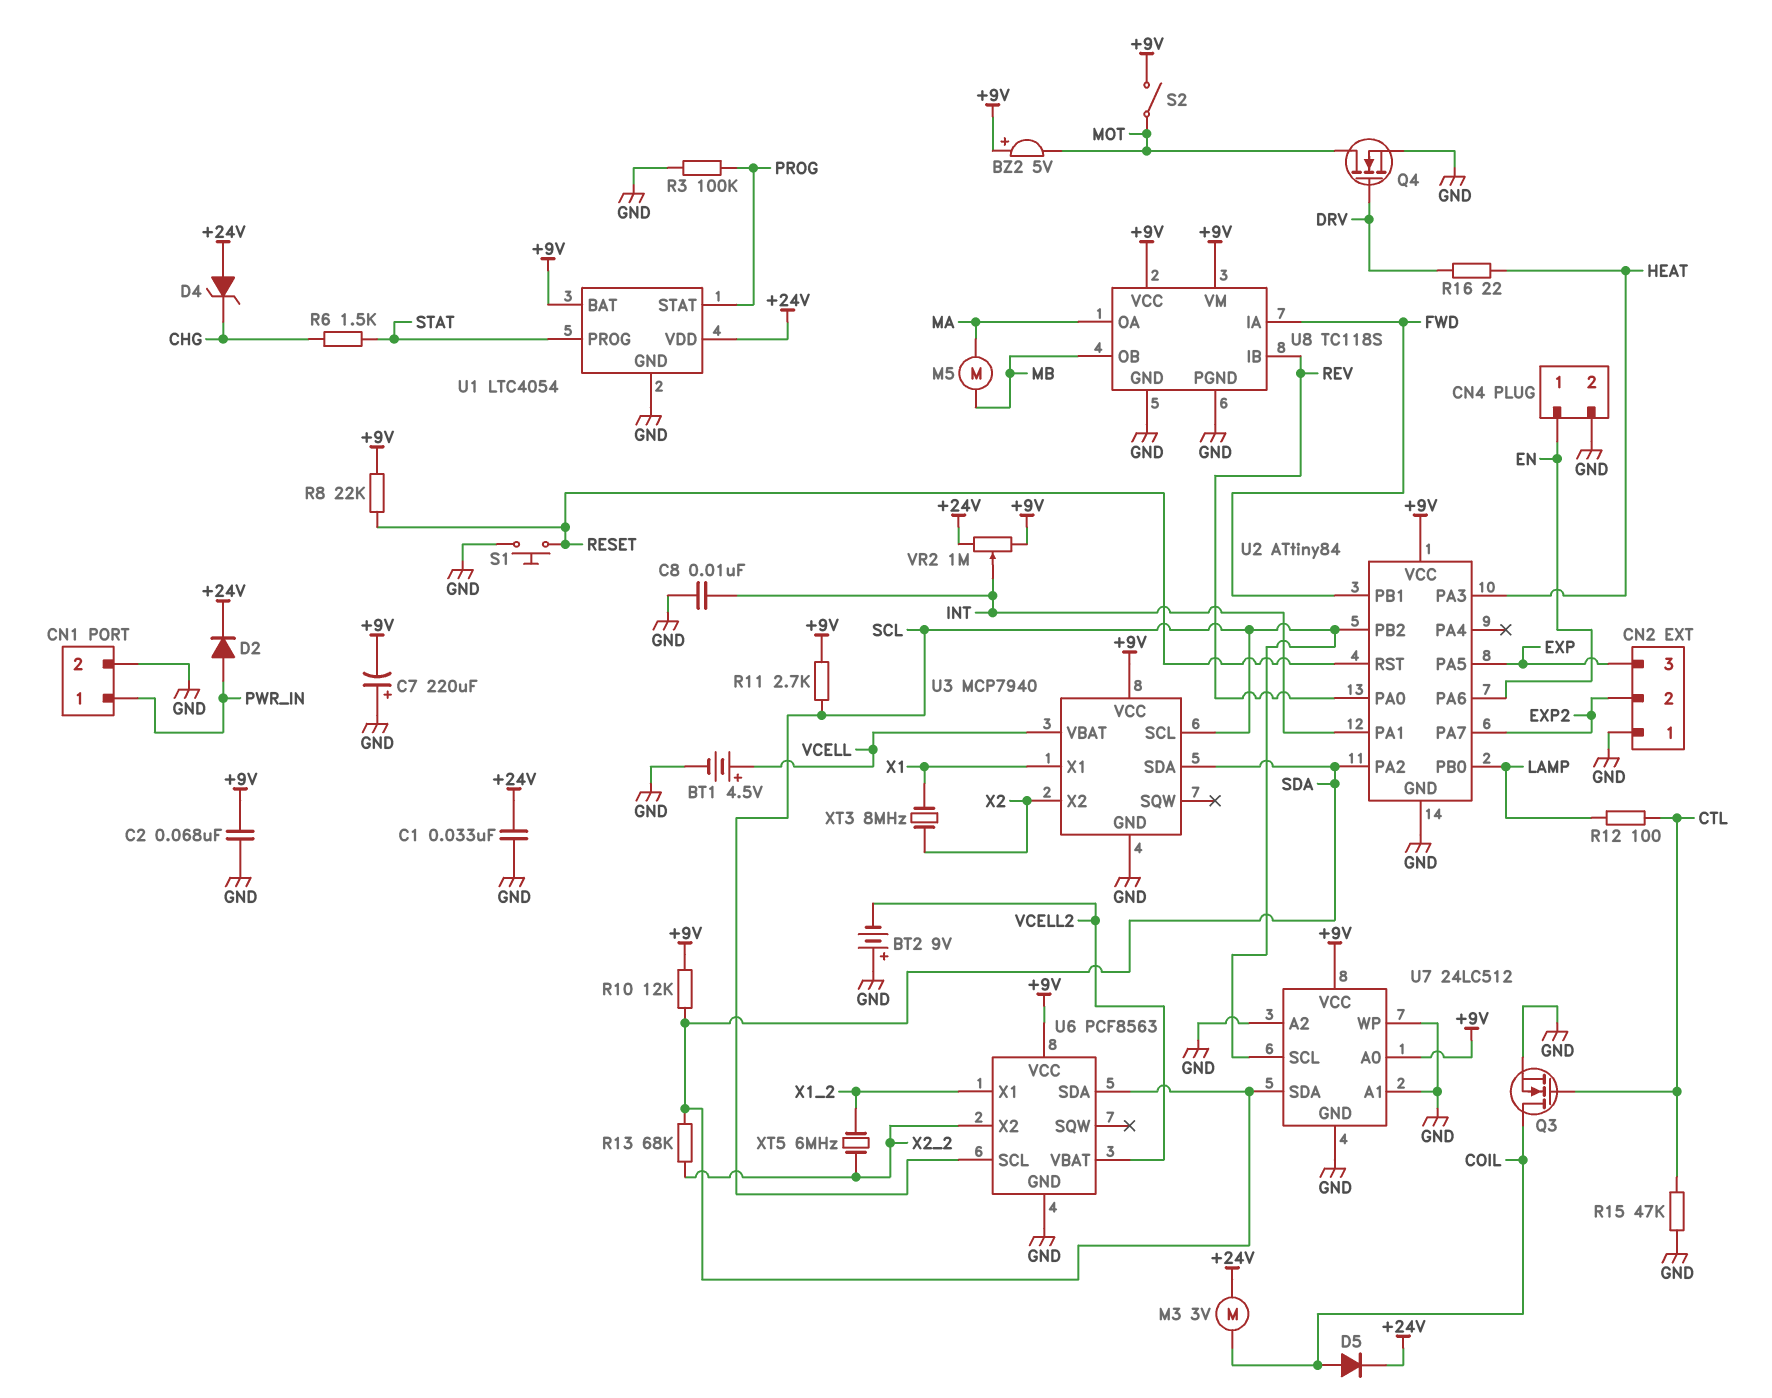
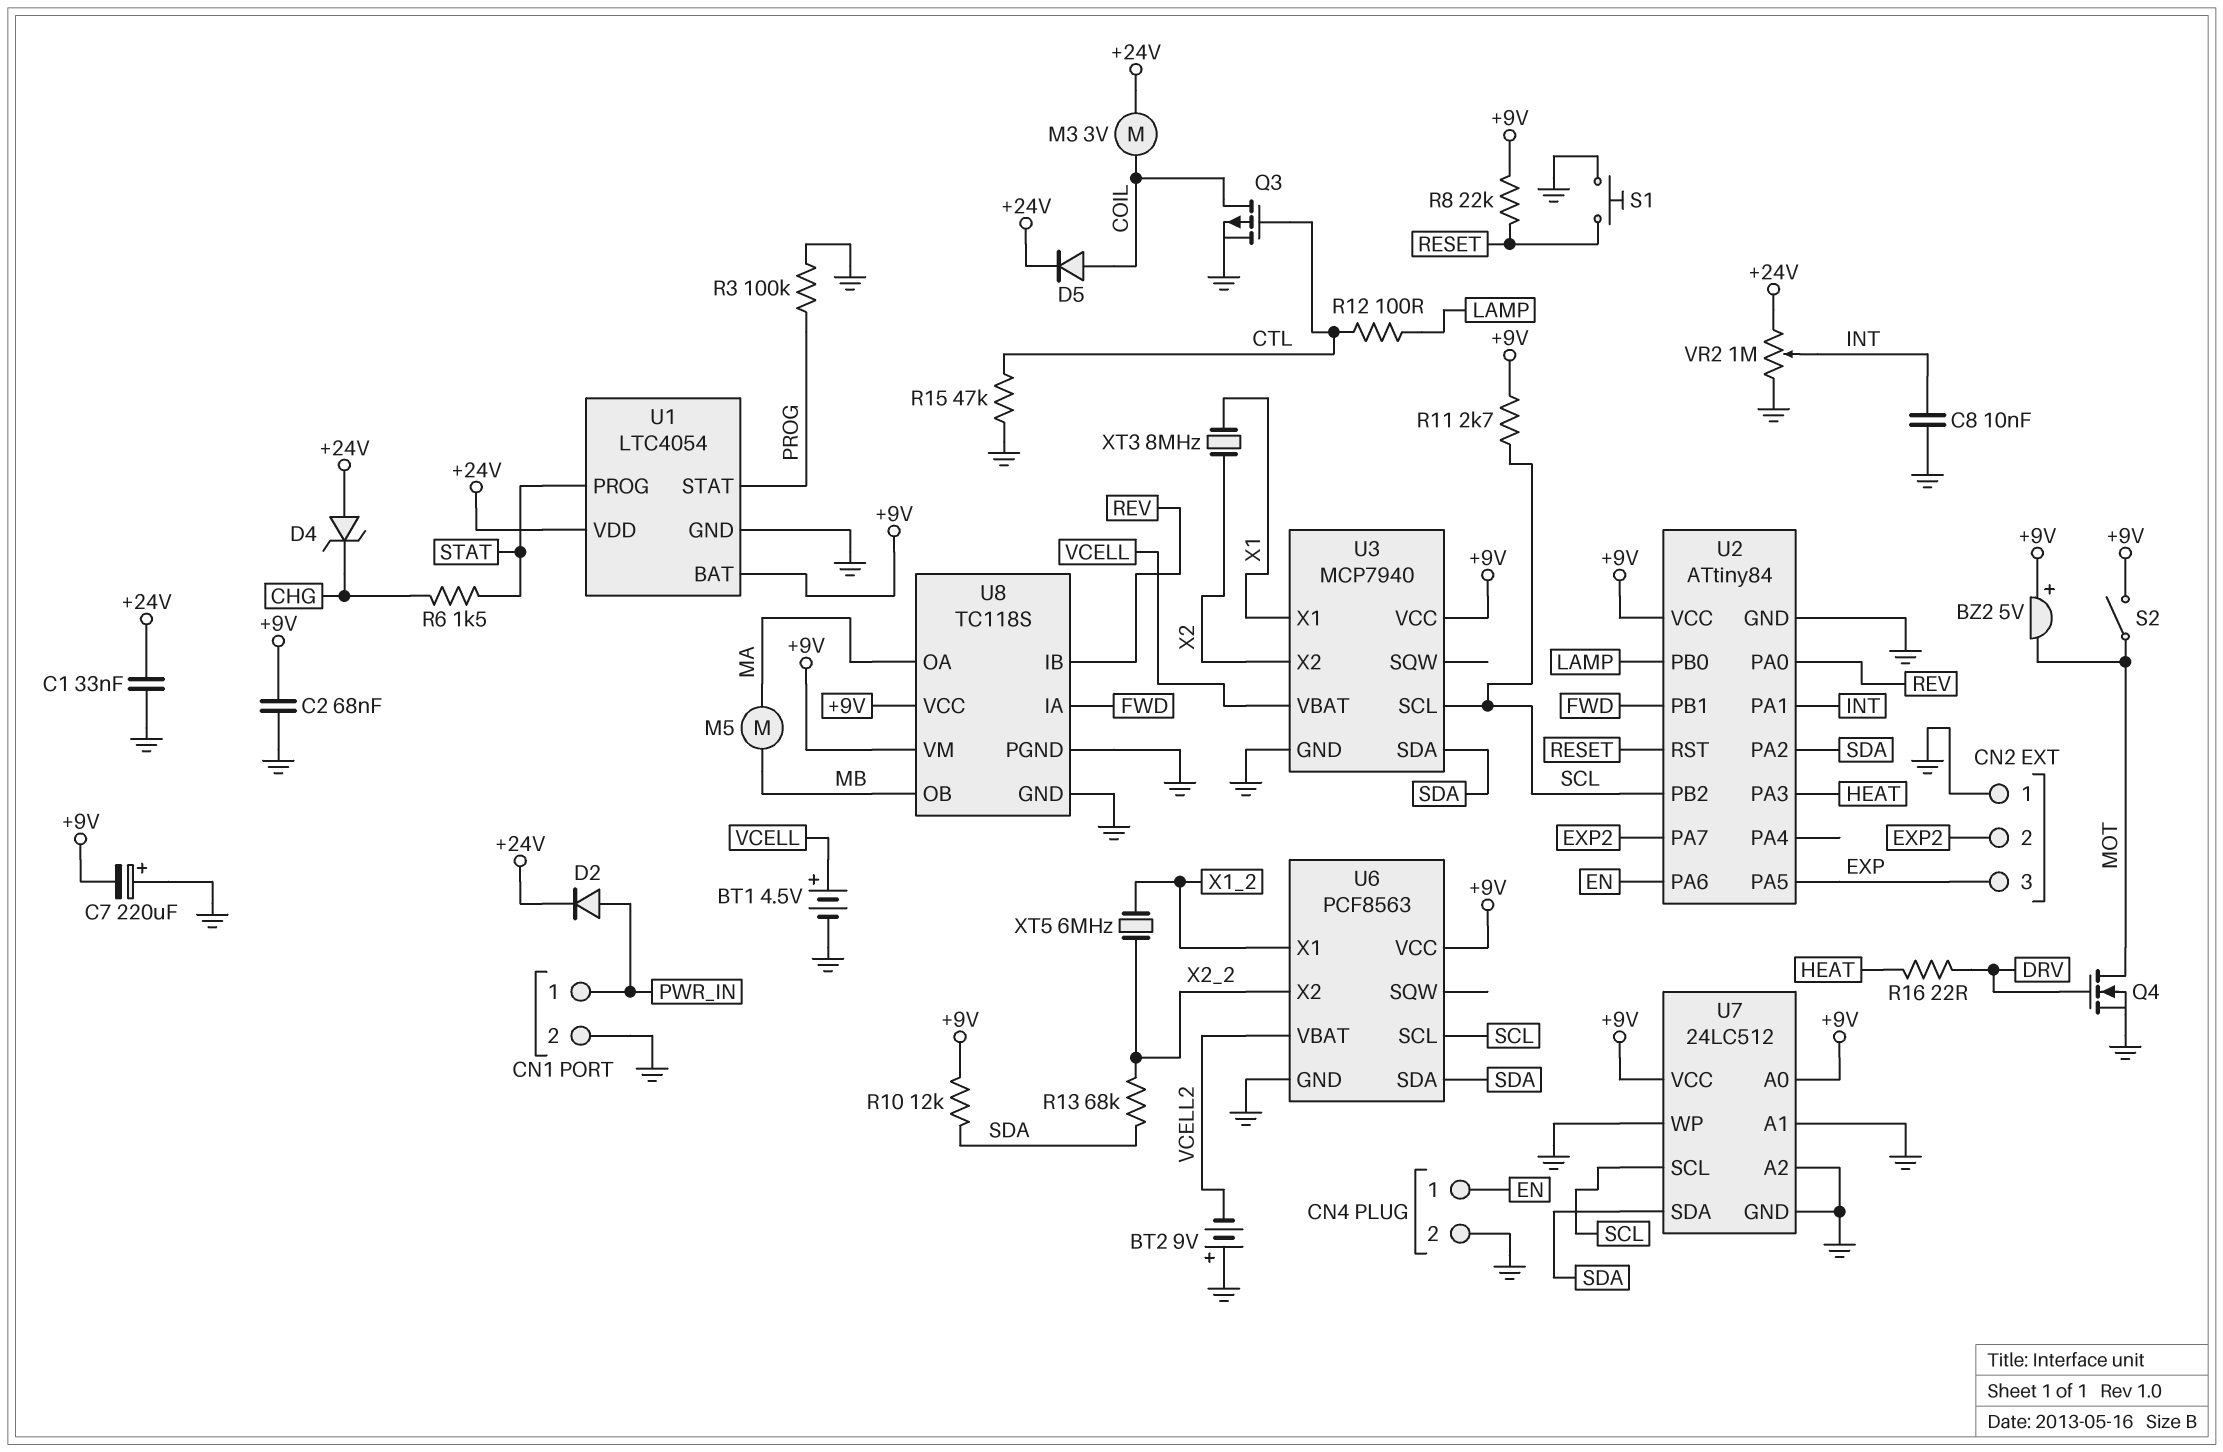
Q3: NMOS (G CTL, D COIL, S GND) -> PMOS (G CTL, D COIL, S GND)
VR2: 1M (+9V, +24V, wiper INT) -> 1M (+24V, GND, wiper INT)

